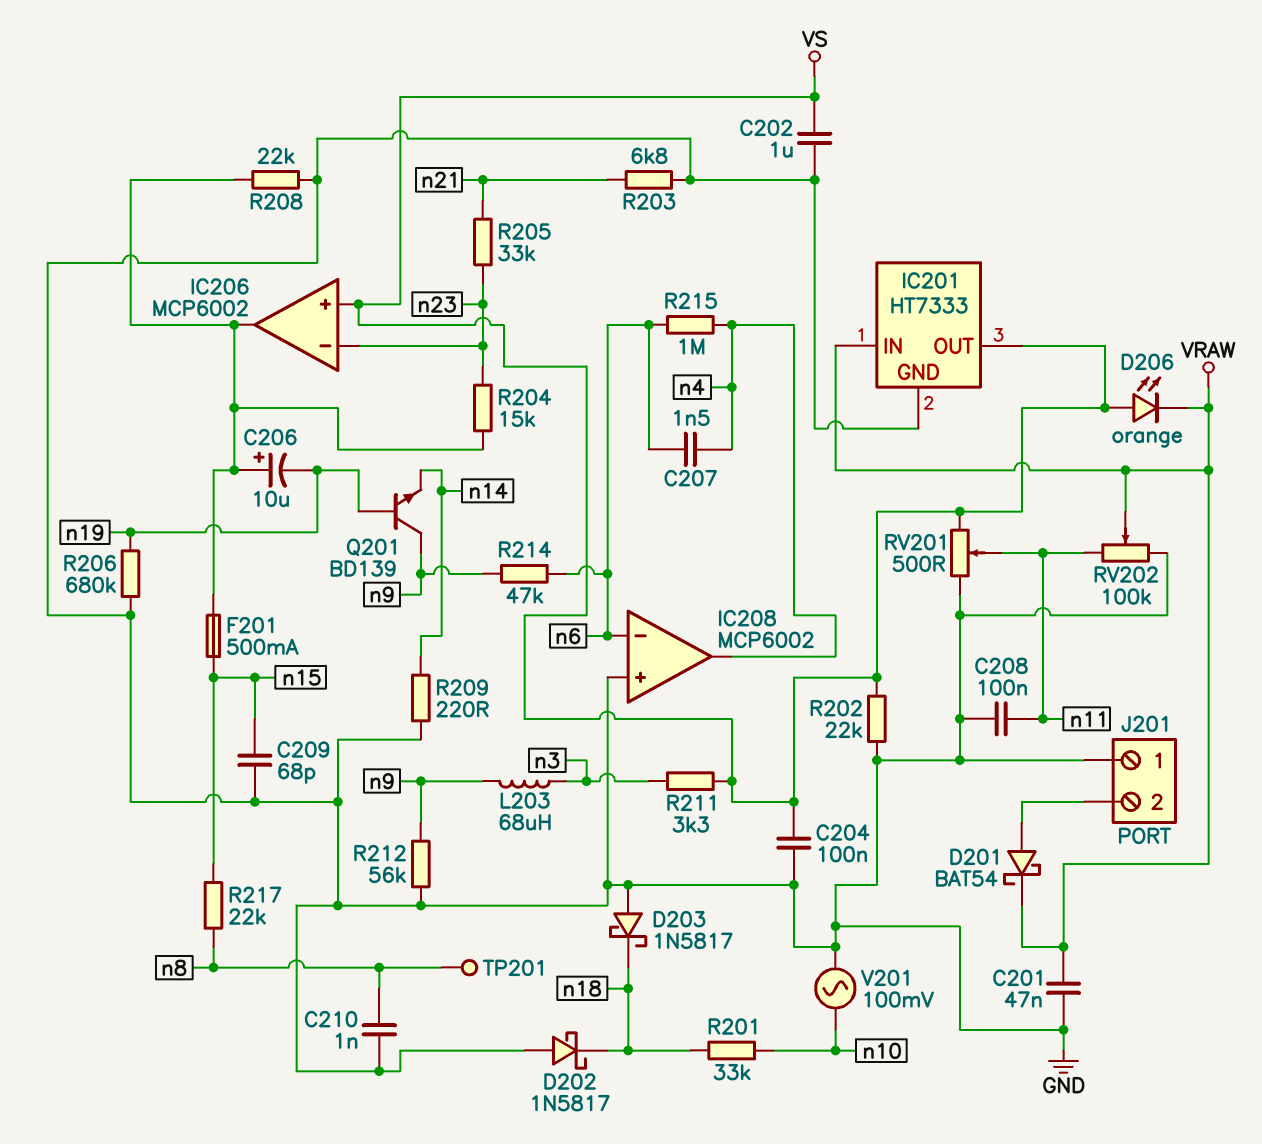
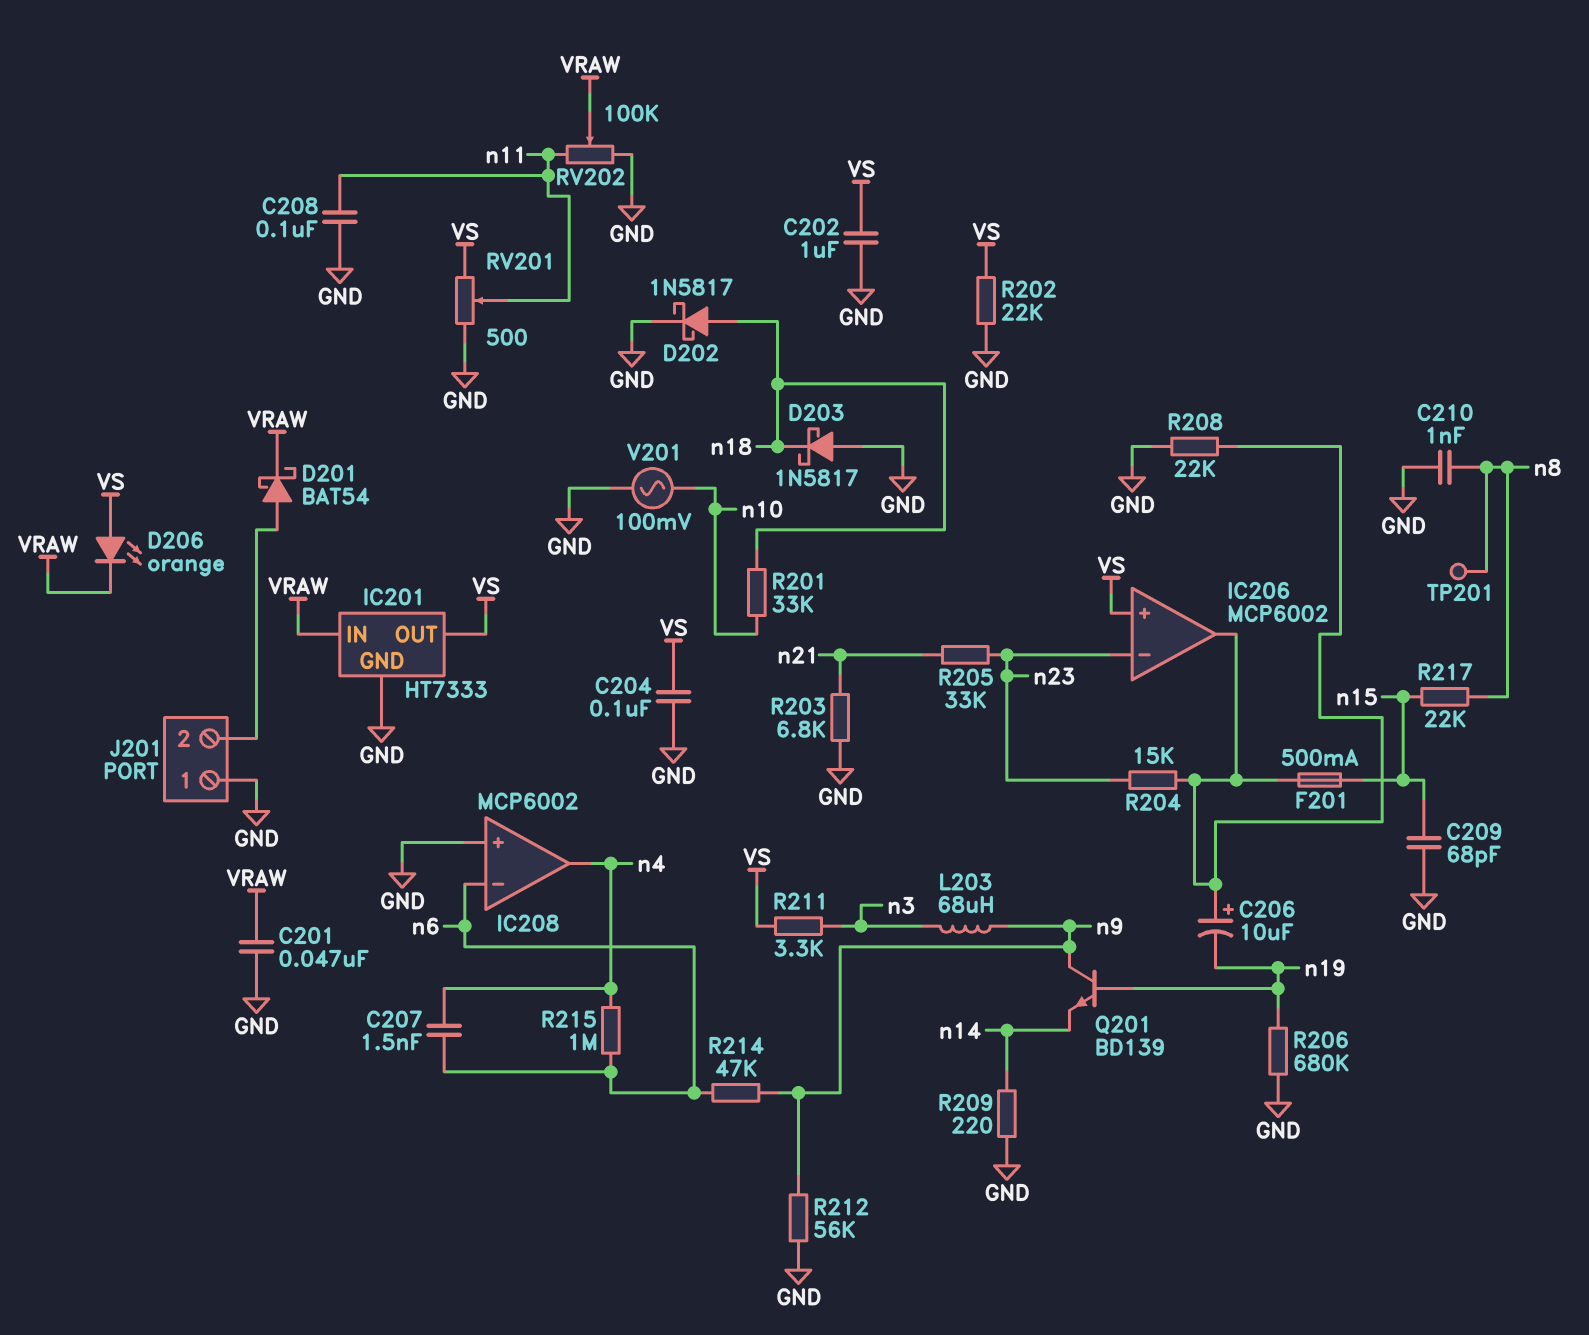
D202: schottky 1N5817 (A GND, K n18) -> schottky 1N5817 (A n18, K GND)

